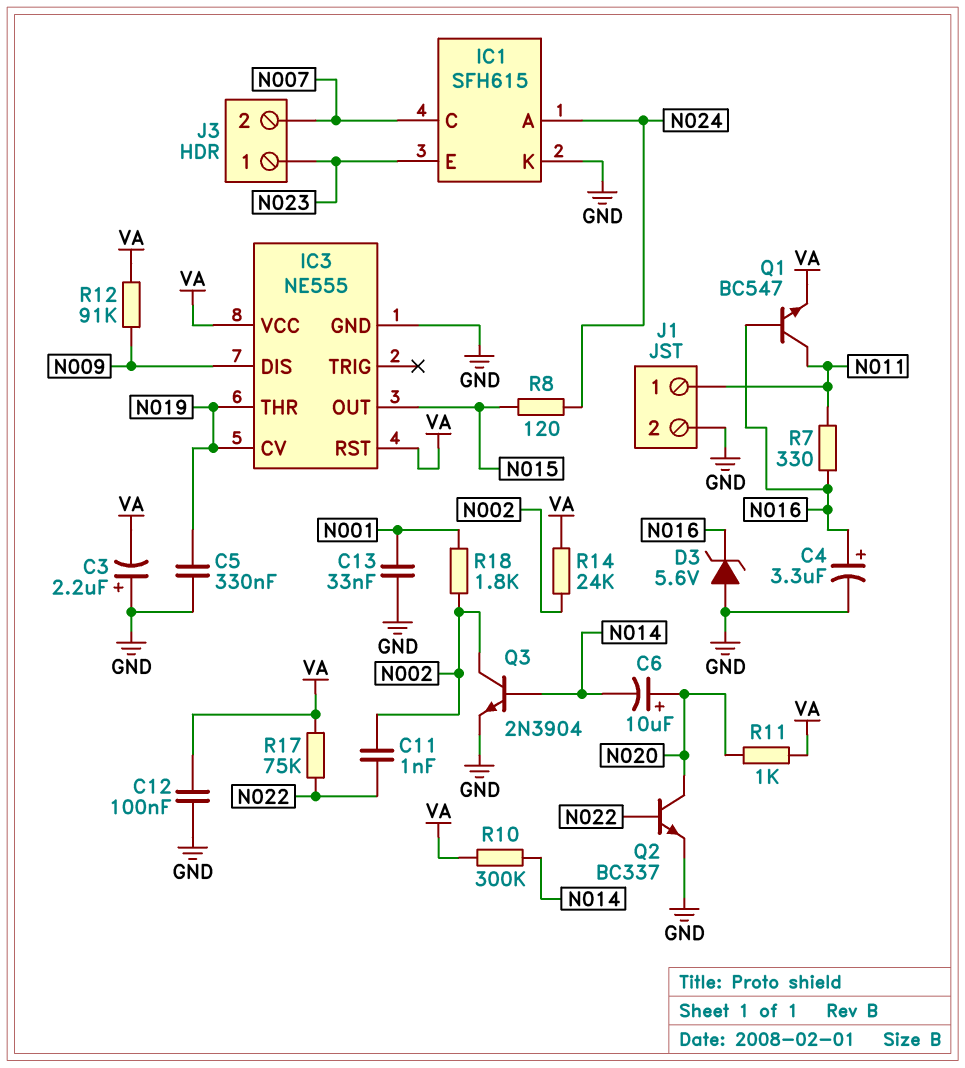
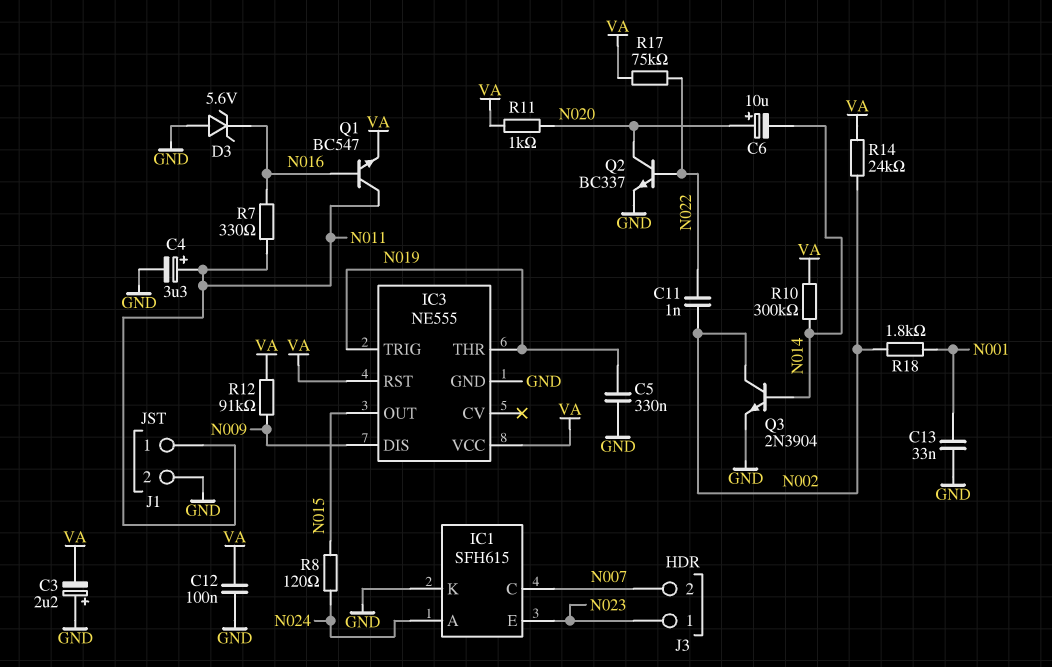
C4: 3.3uF (plus N016, minus GND) -> 3.3uF (plus N011, minus GND)
IC3 pin CV: N019 -> none
IC3 pin TRIG: none -> N019

